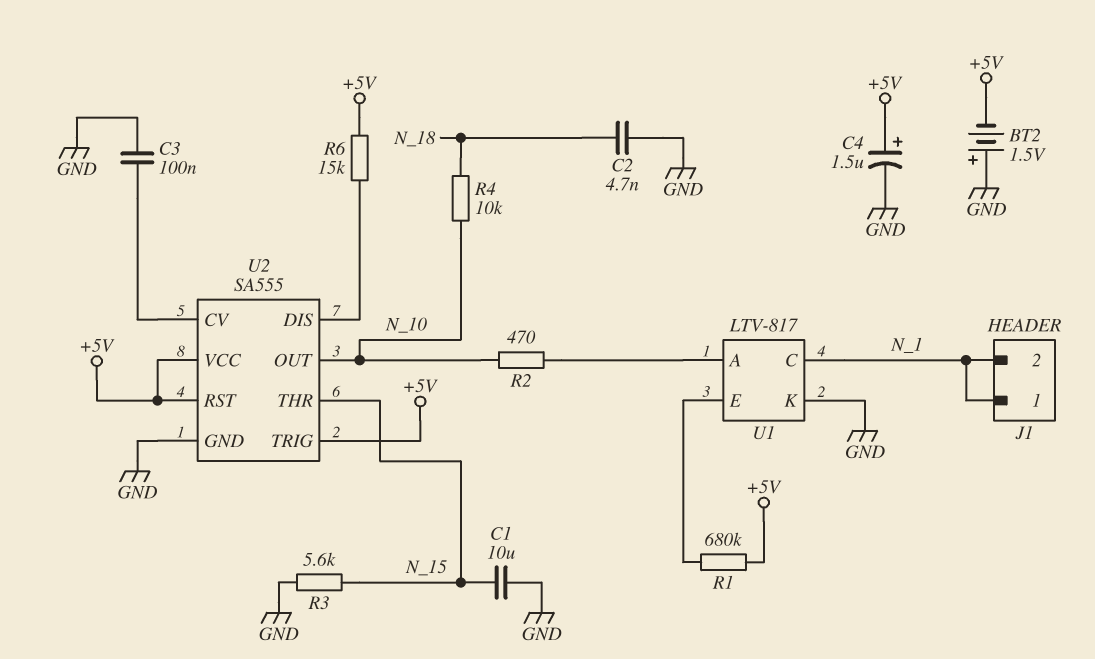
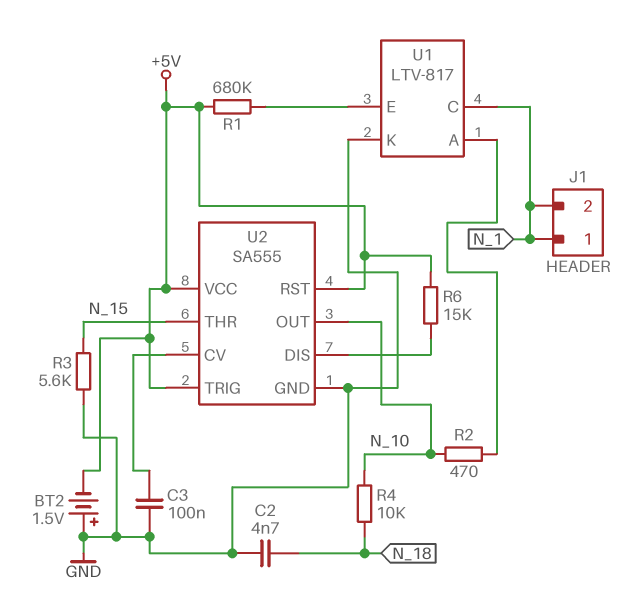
C1: 10uF (GND, N_15) -> none
C4: 1.5uF (plus +5V, minus GND) -> none

